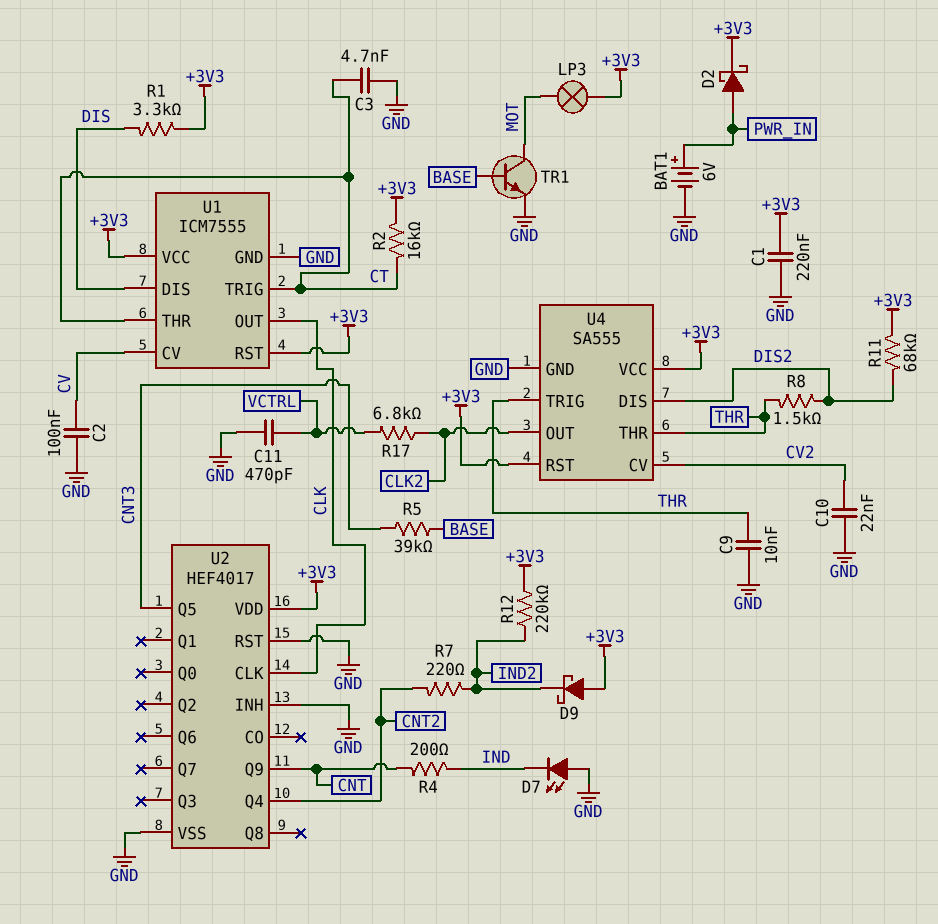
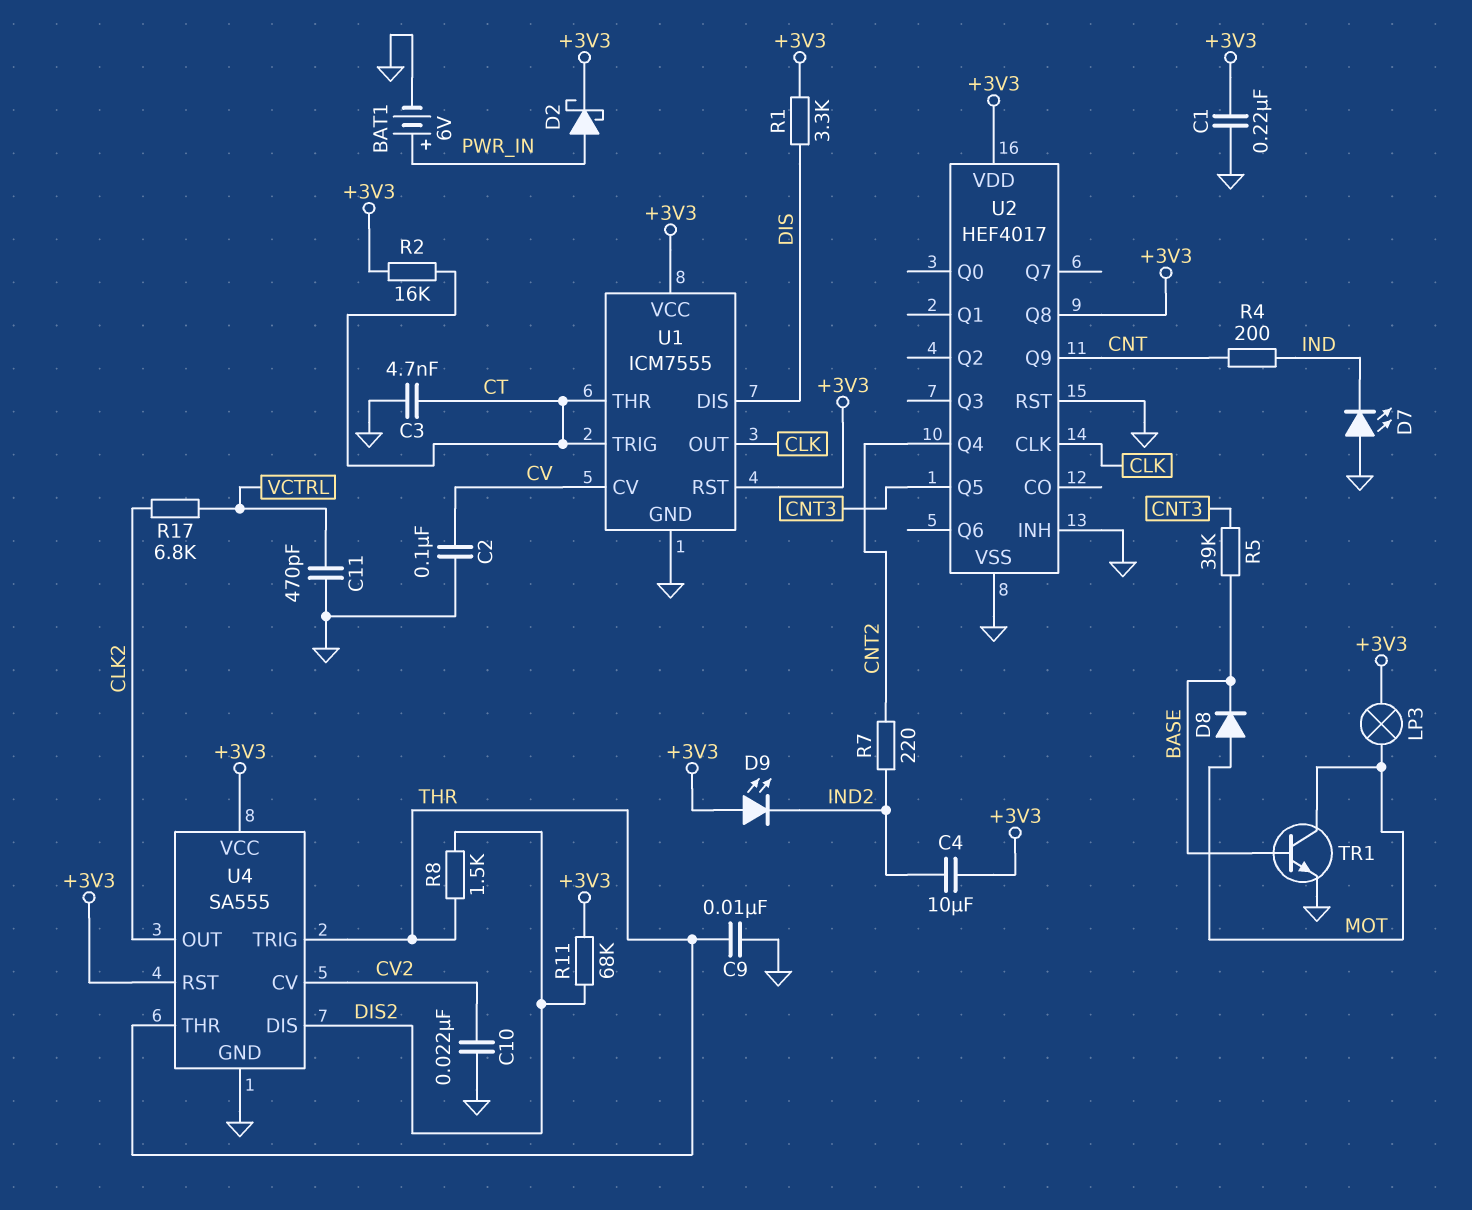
C4: none -> 10uF (+3V3, IND2)
D8: none -> diode (A MOT, K BASE)
D9: schottky (A +3V3, K IND2) -> LED (A +3V3, K IND2)
R12: 220k (+3V3, IND2) -> none
U2 pin Q8: none -> +3V3

